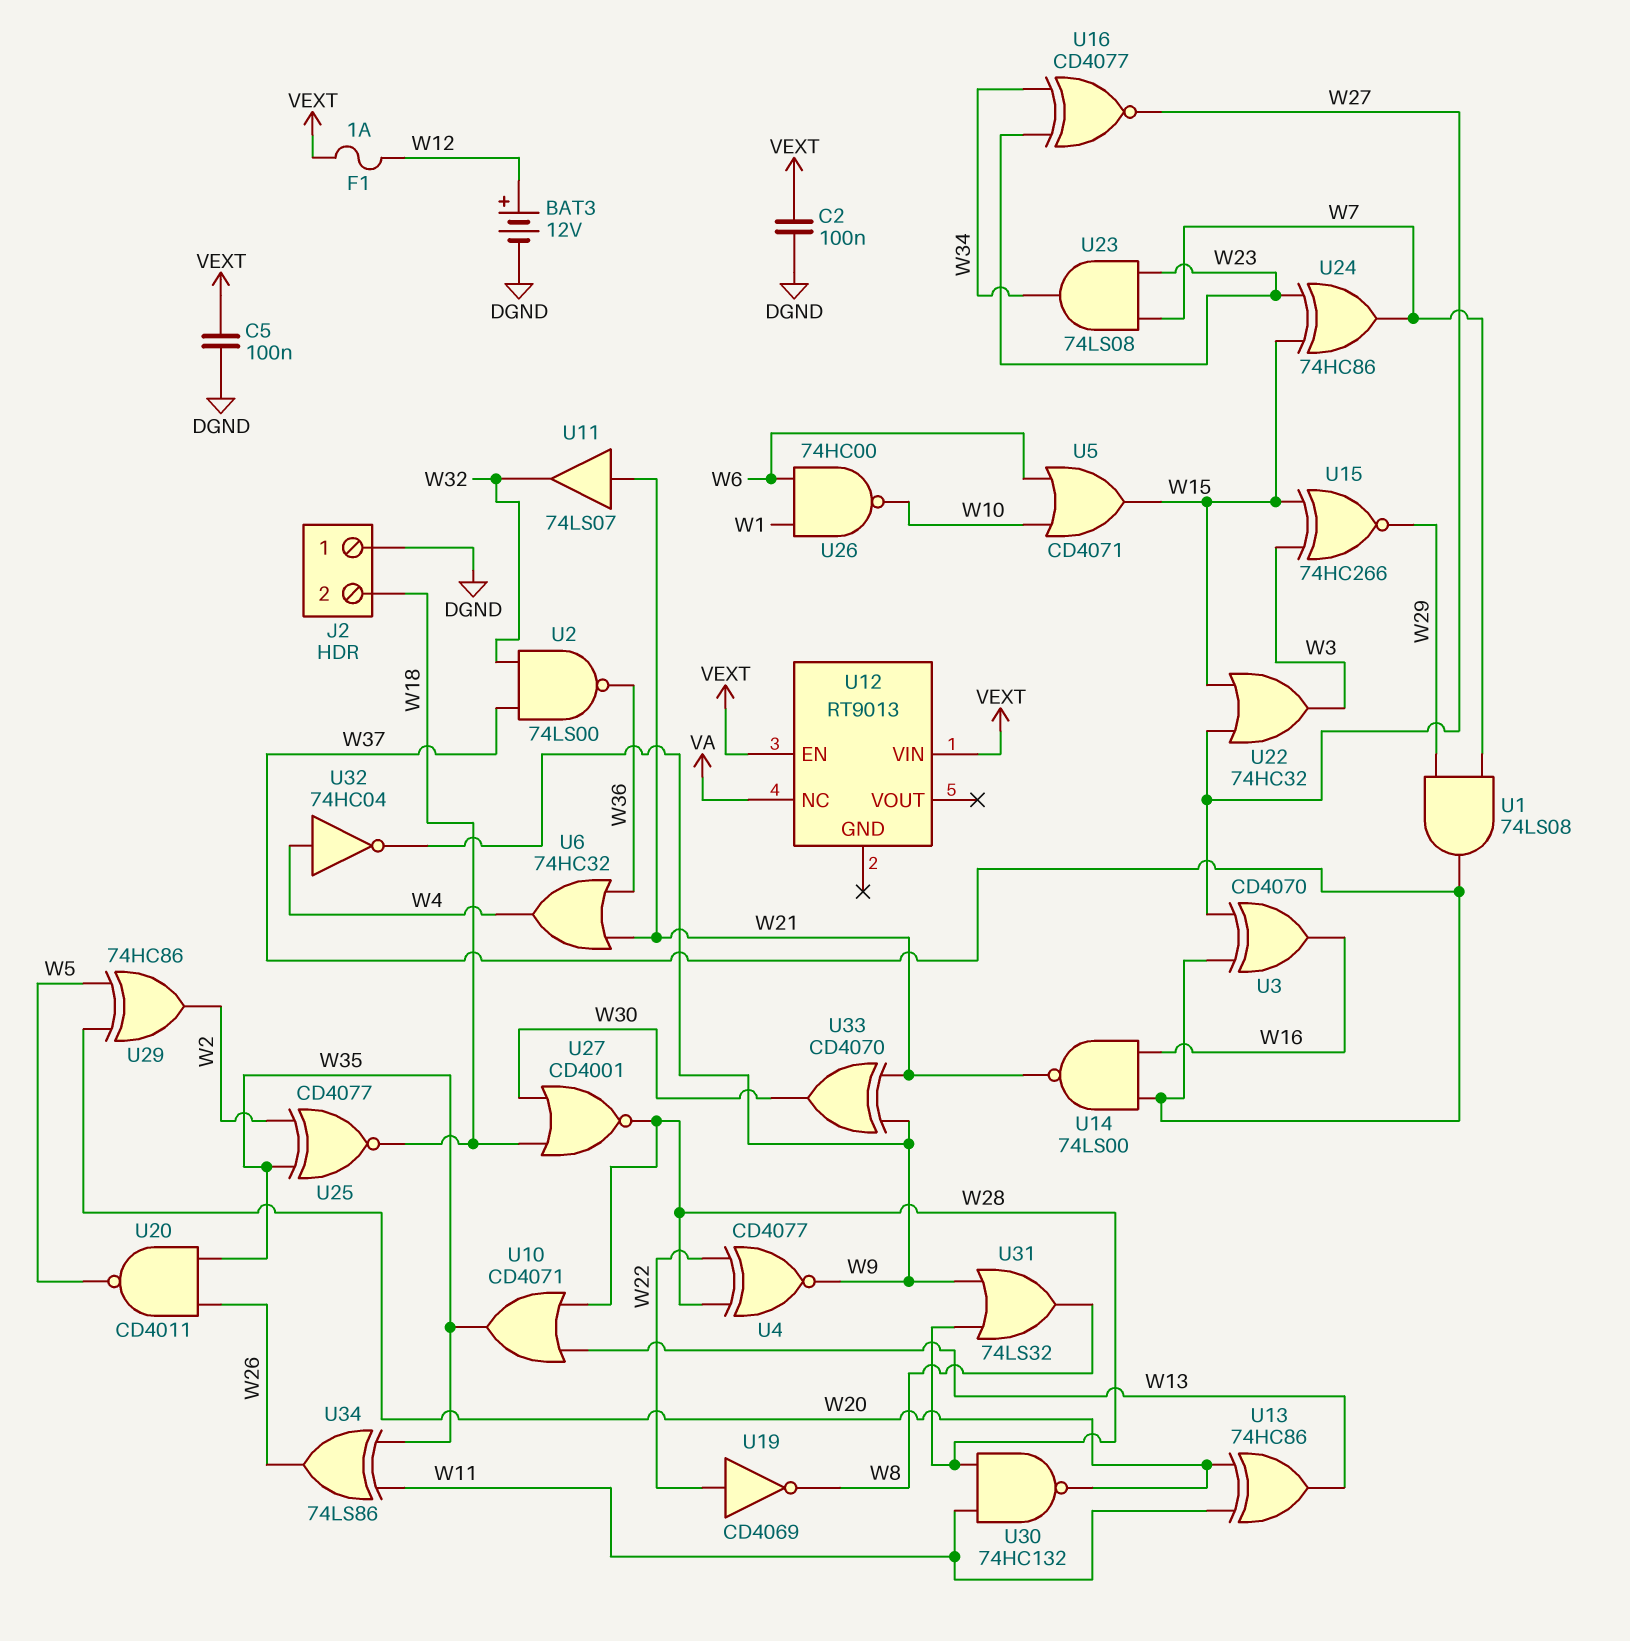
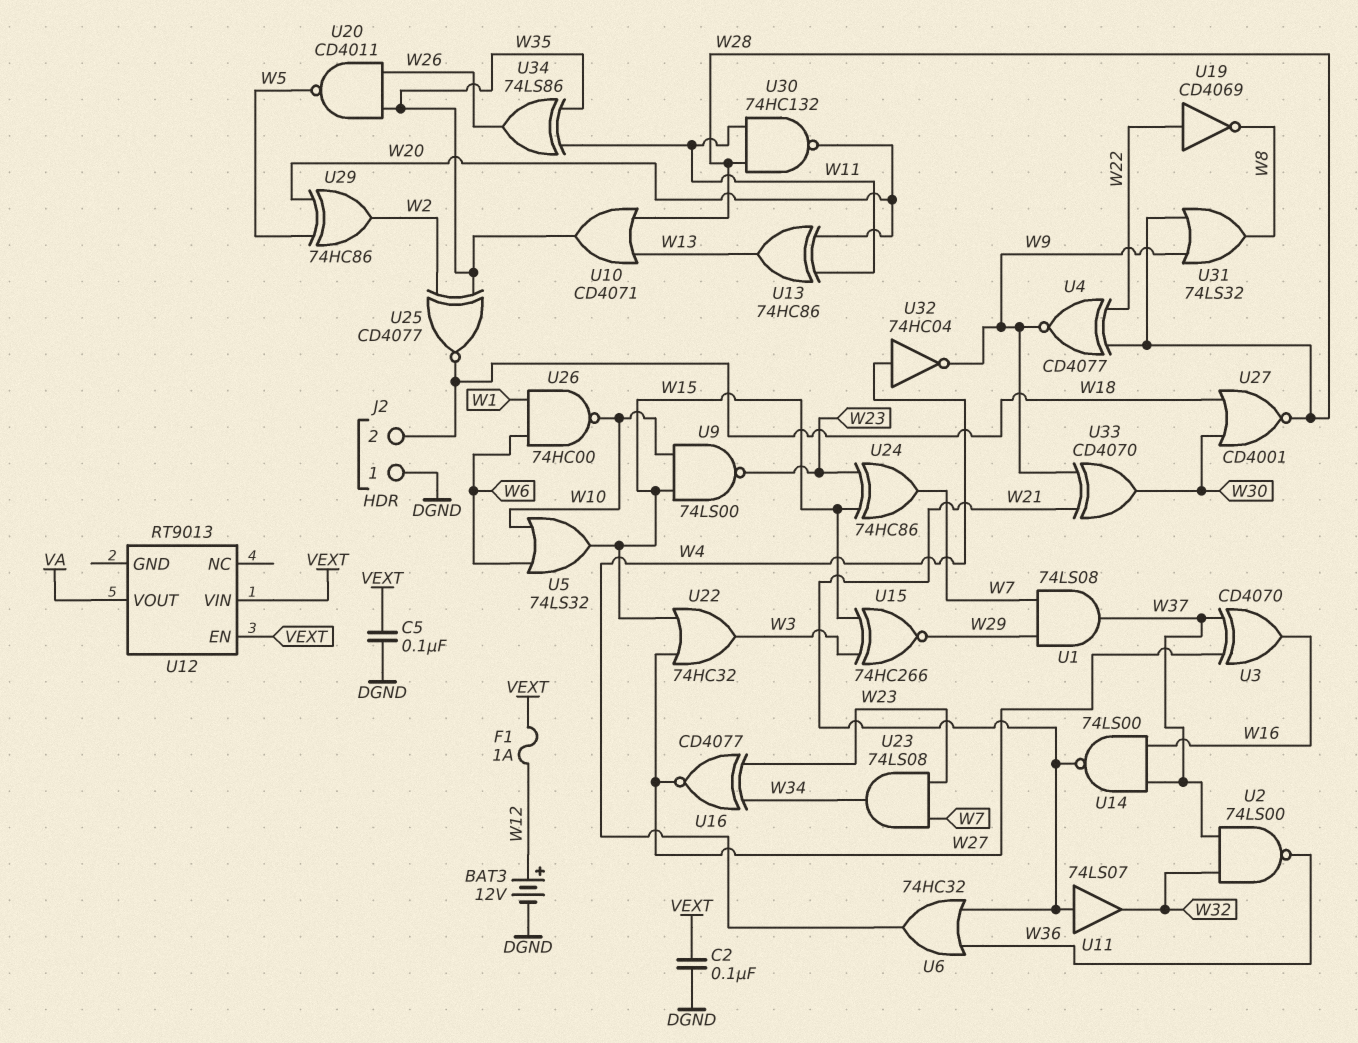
U5: OR CD4071 (in W6, in W10, out W15) -> OR 74LS32 (in W6, in W10, out W15)
U9: none -> NAND 74LS00 (in W10, in W15, out W23)
U12 pin NC: VA -> none
U12 pin VOUT: none -> VA

